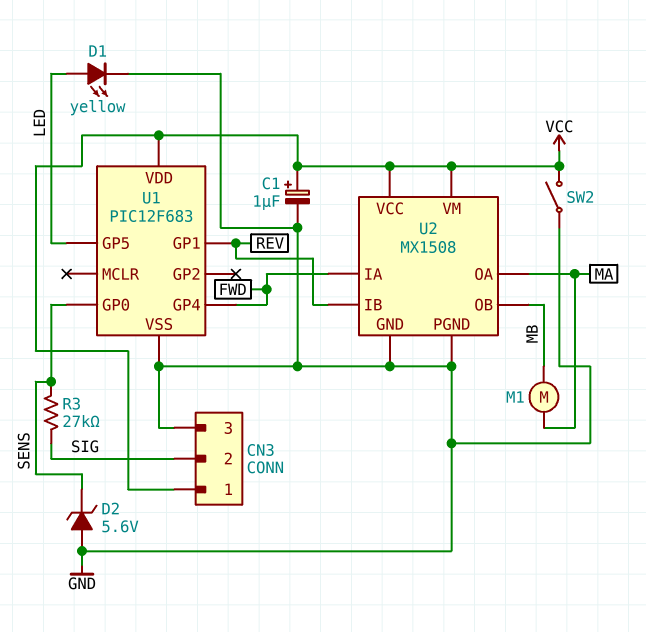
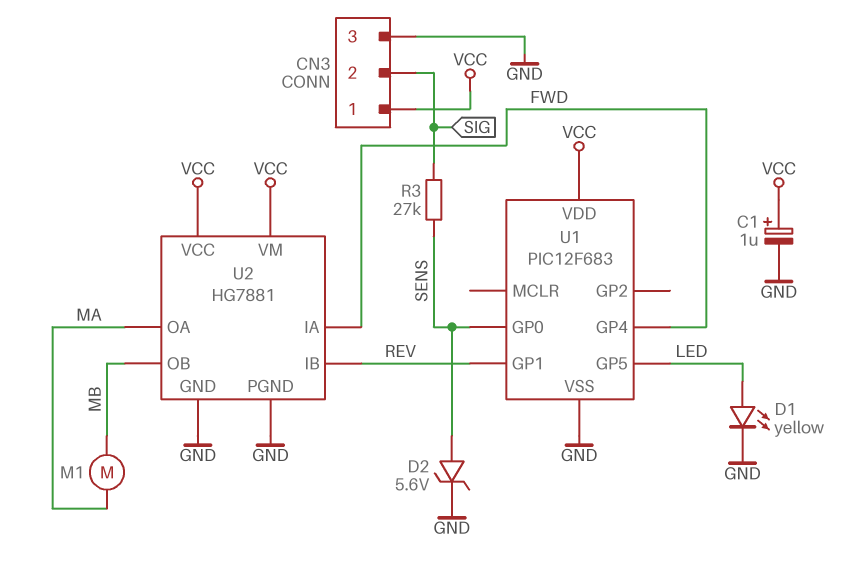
D2: zener 5.6V (A GND, K SENS) -> zener 5.6V (A SENS, K GND)
SW2: switch (GND, VCC) -> none
U2: MX1508 -> HG7881

